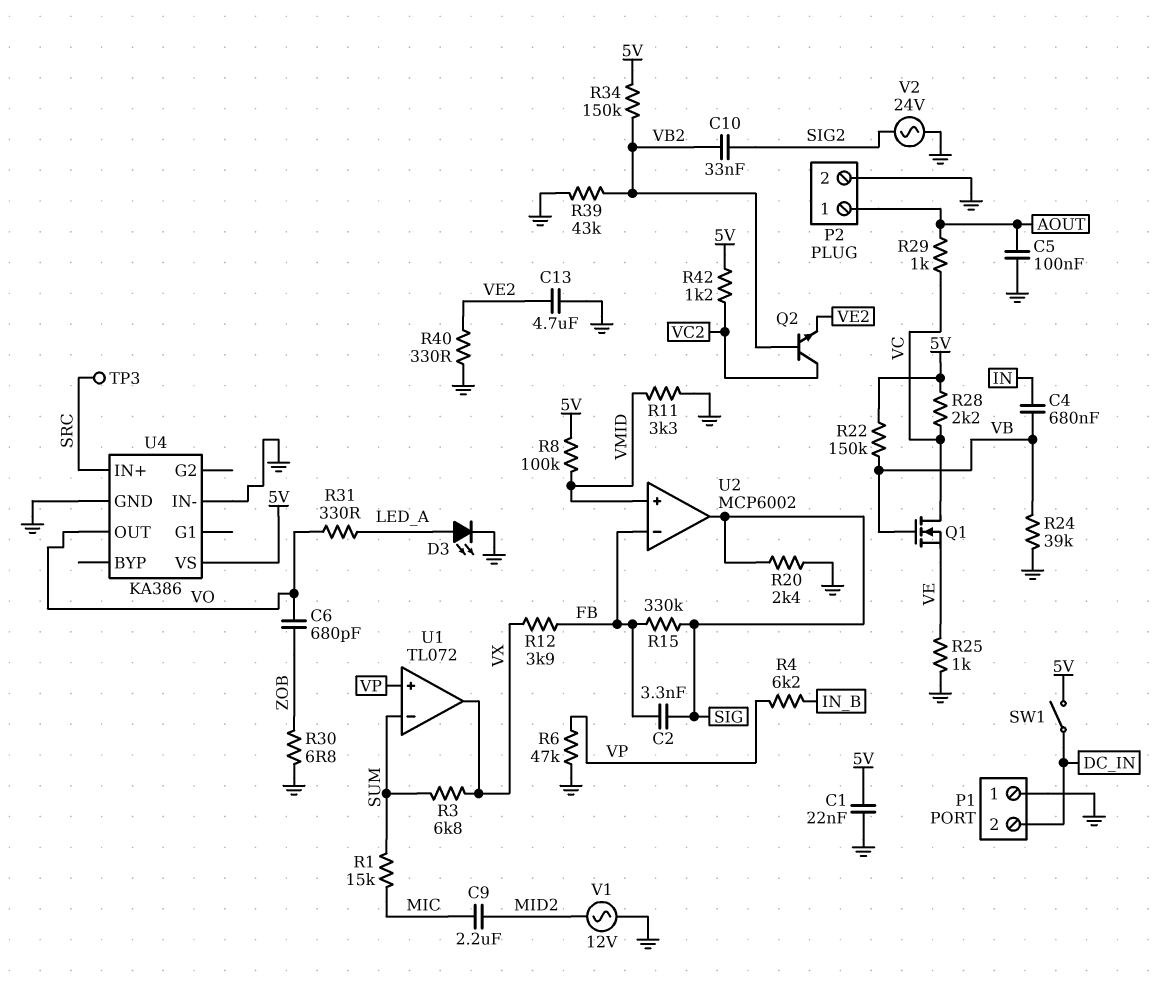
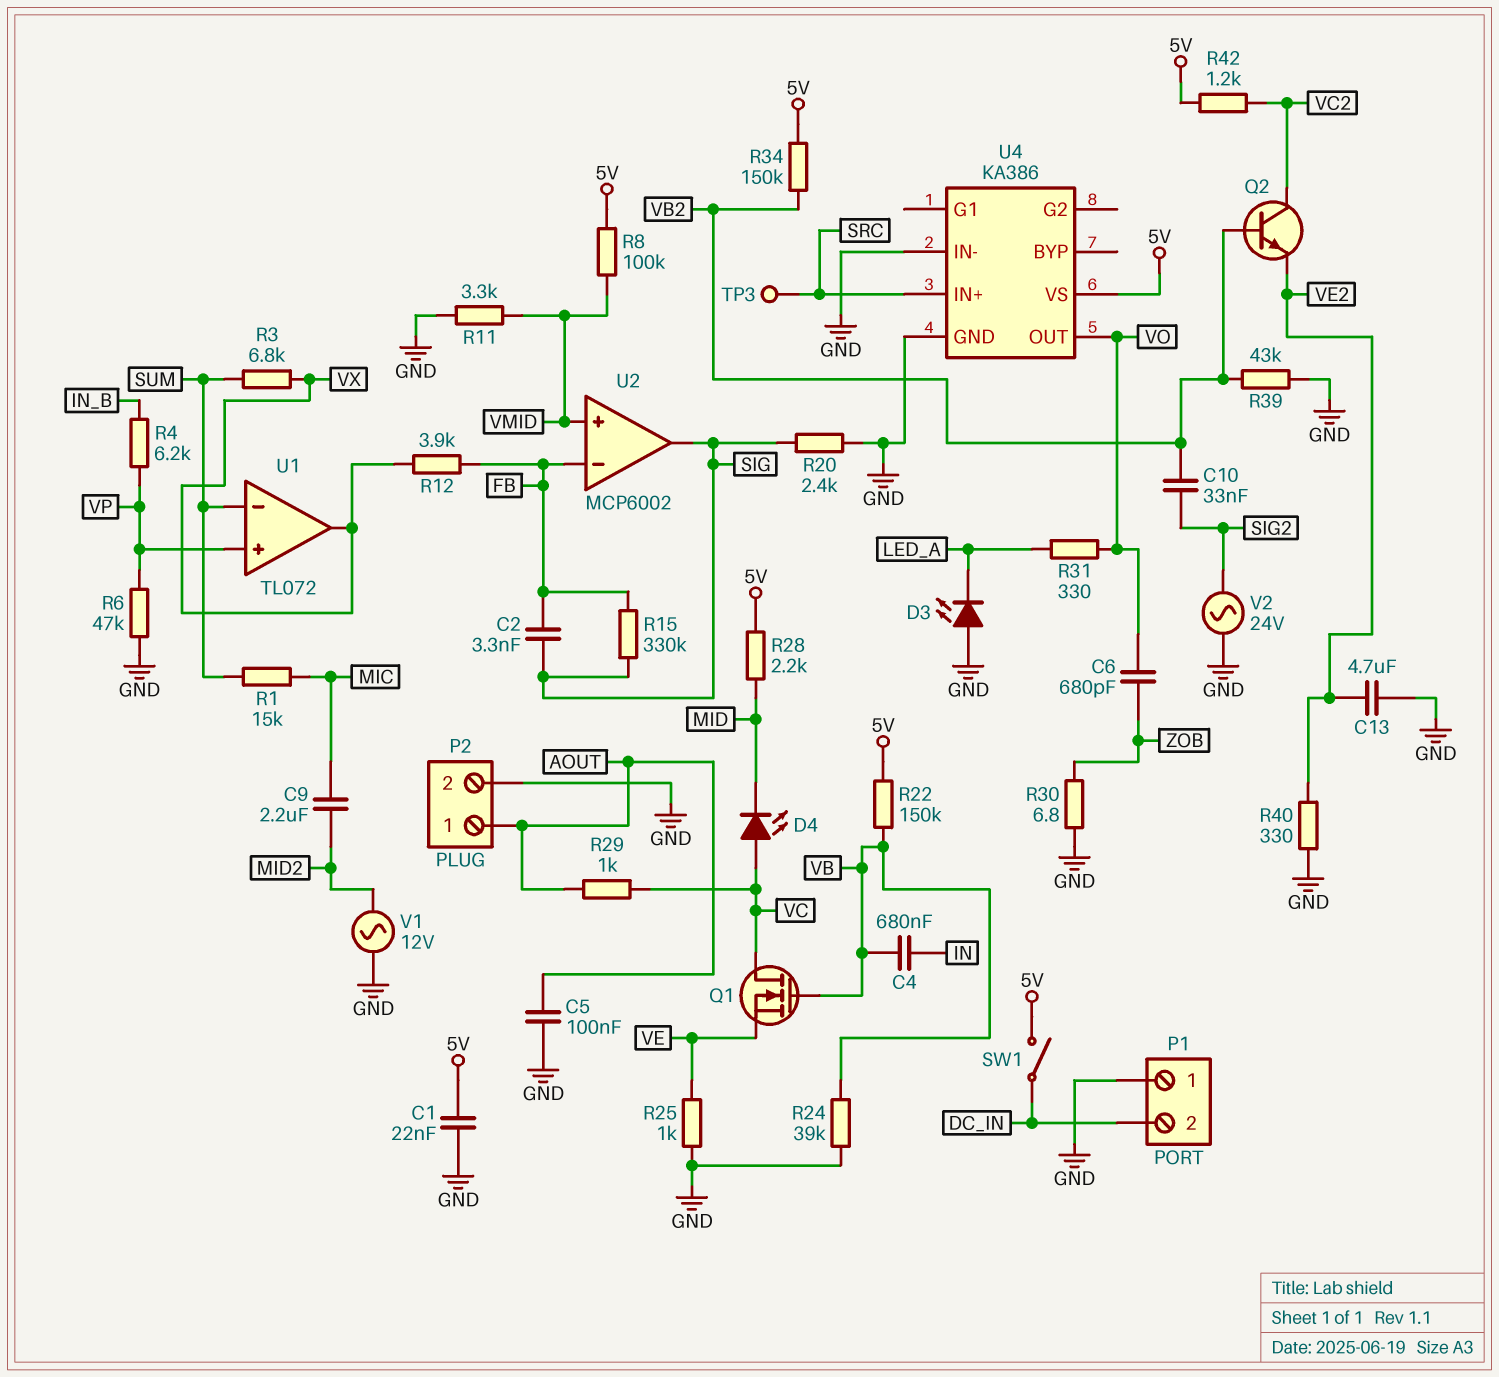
D3: LED (A LED_A, K GND) -> LED (A GND, K LED_A)
D4: none -> LED (A VC, K MID)
R28: 2.2k (5V, VC) -> 2.2k (5V, MID)

